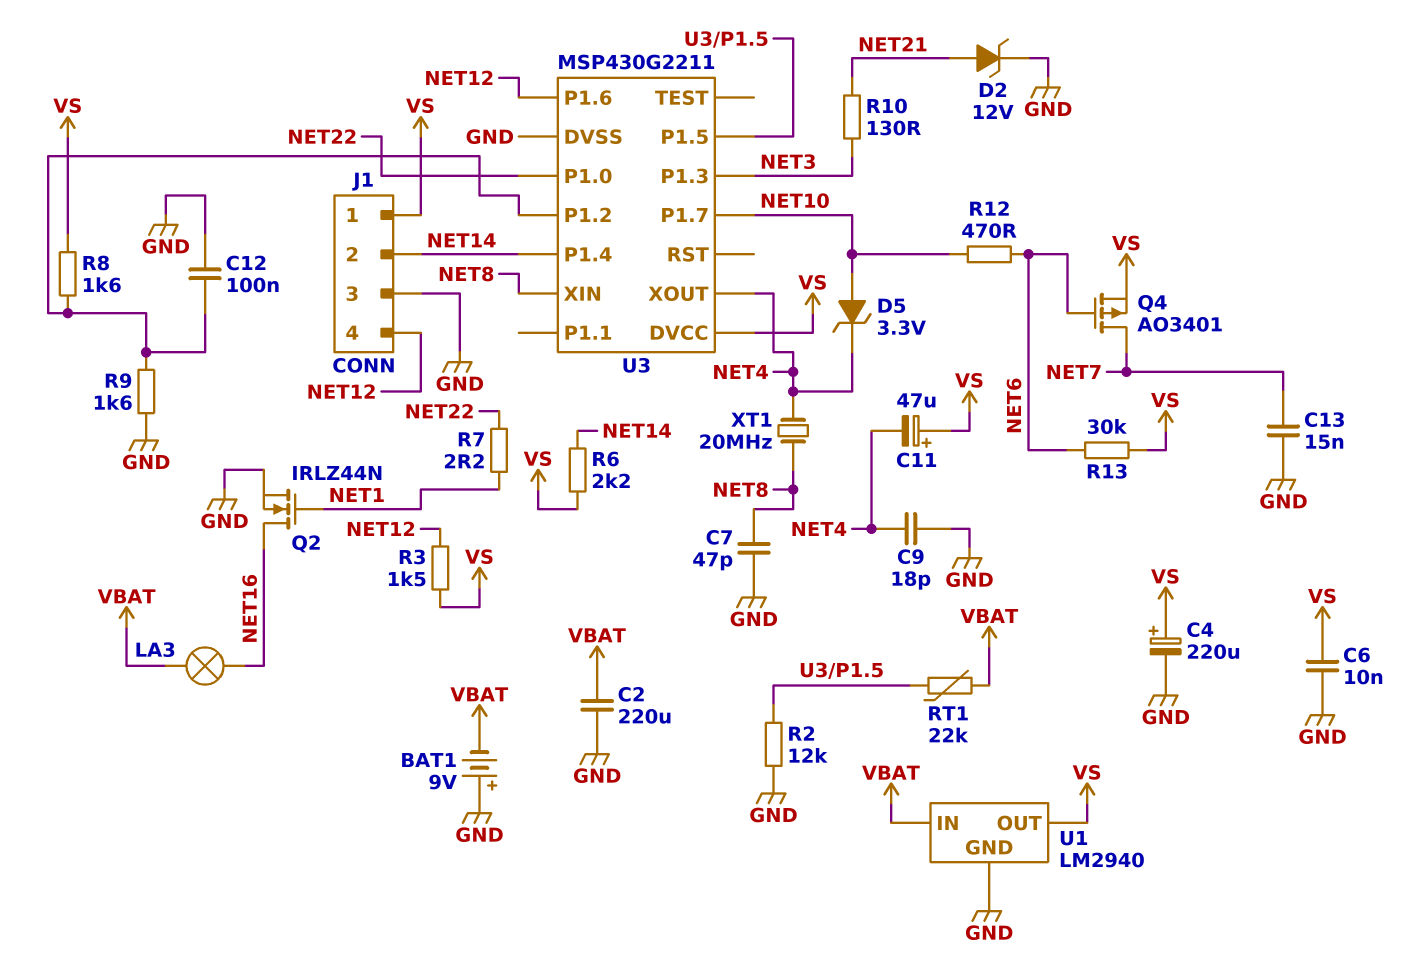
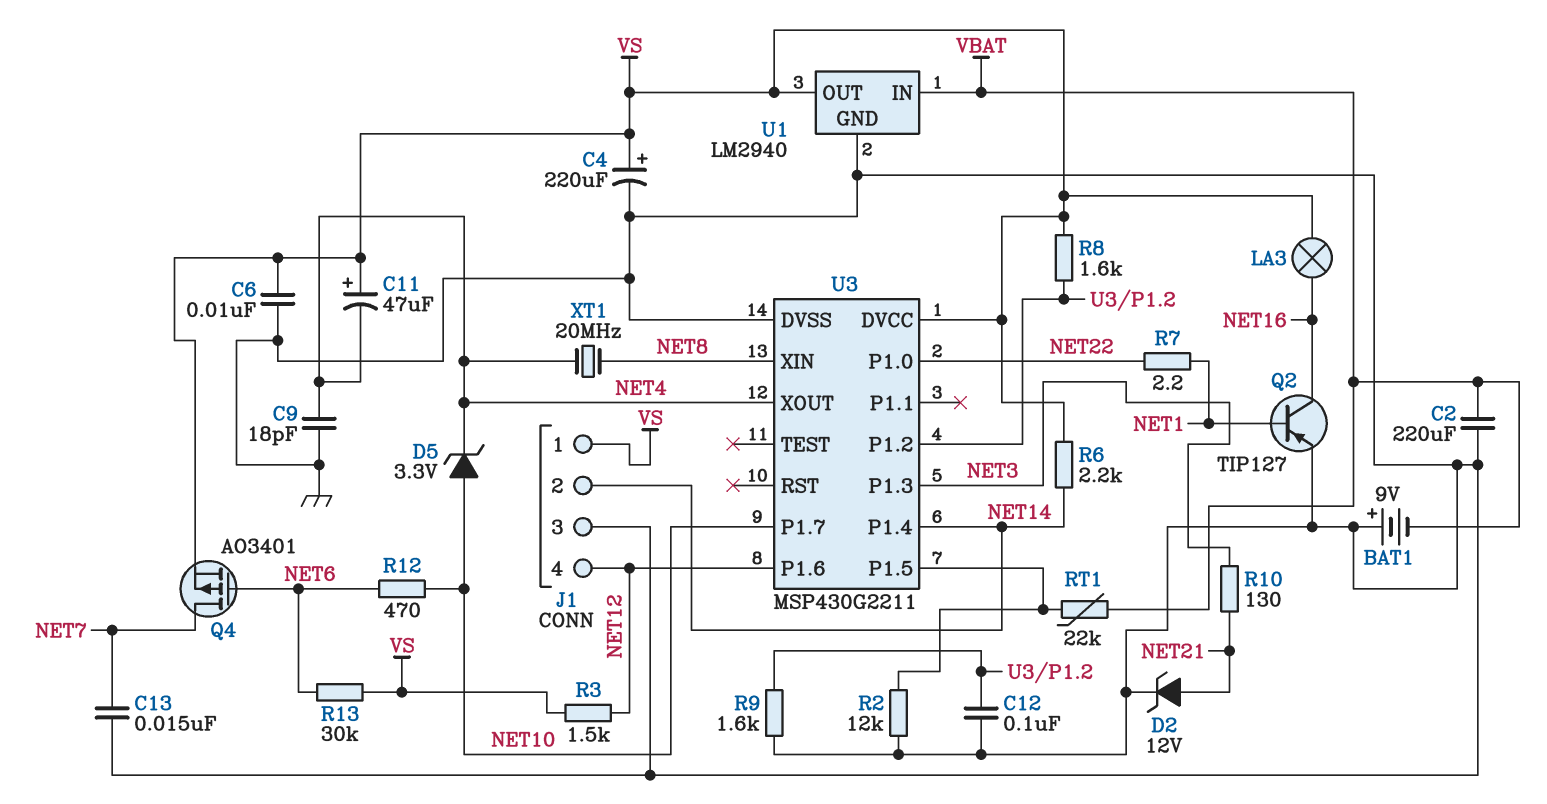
C7: 47pF (GND, NET8) -> none
LA3: lamp (NET16, VBAT) -> lamp (NET16, VS)
Q2: NMOS IRLZ44N (G NET1, D NET16, S GND) -> PNP TIP127 (B NET1, C NET16, E GND)

